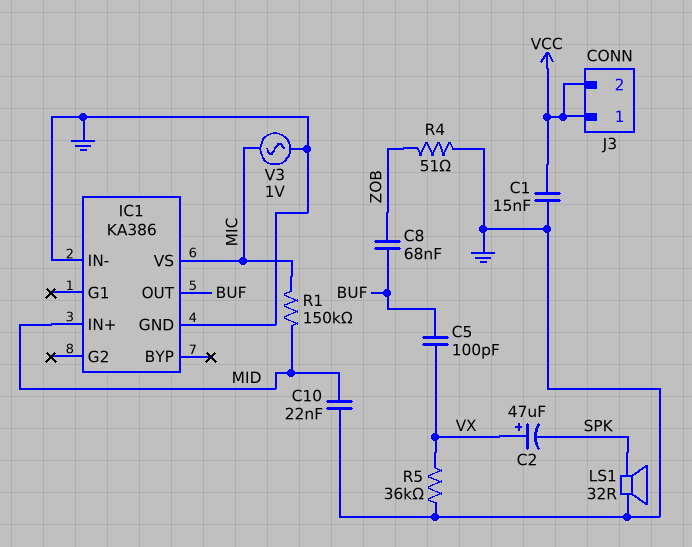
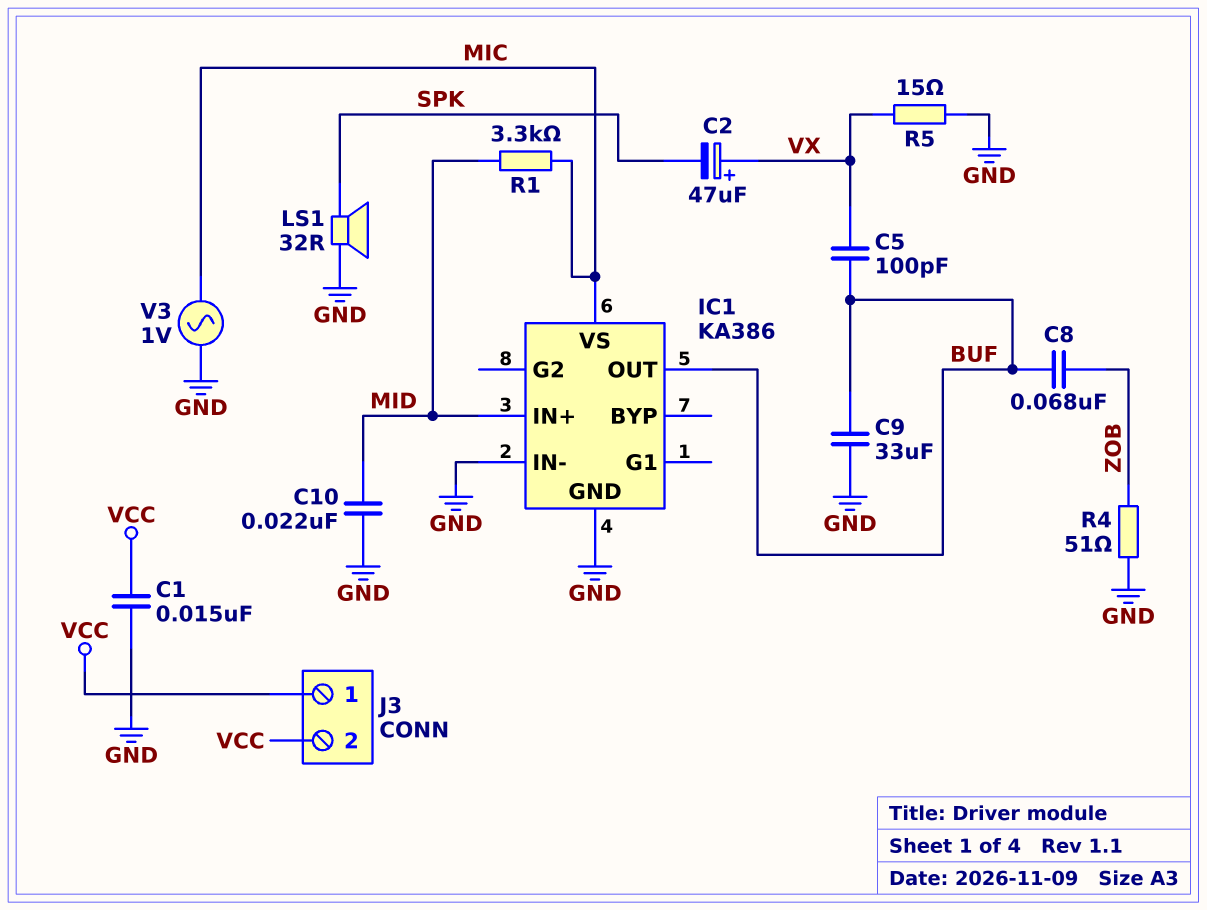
C9: none -> 33uF (BUF, GND)
R1: 150k (MIC, MID) -> 3.3k (MIC, MID)
R5: 36k (GND, VX) -> 15 (GND, VX)

